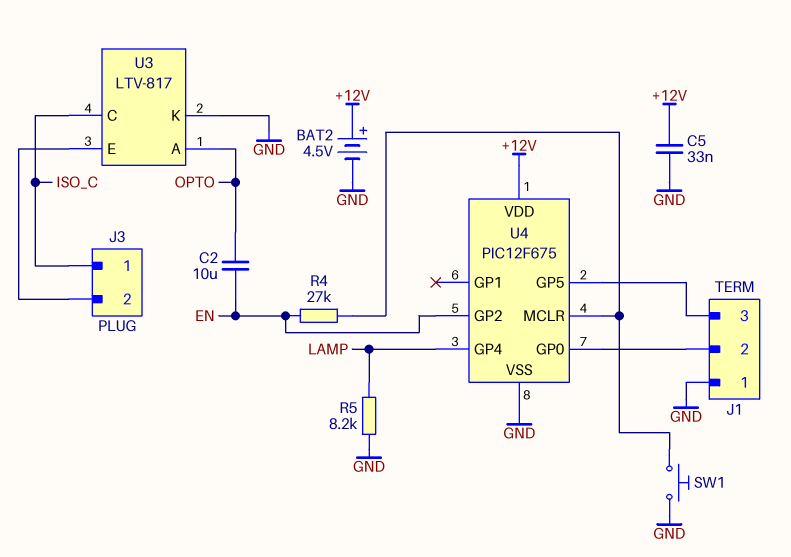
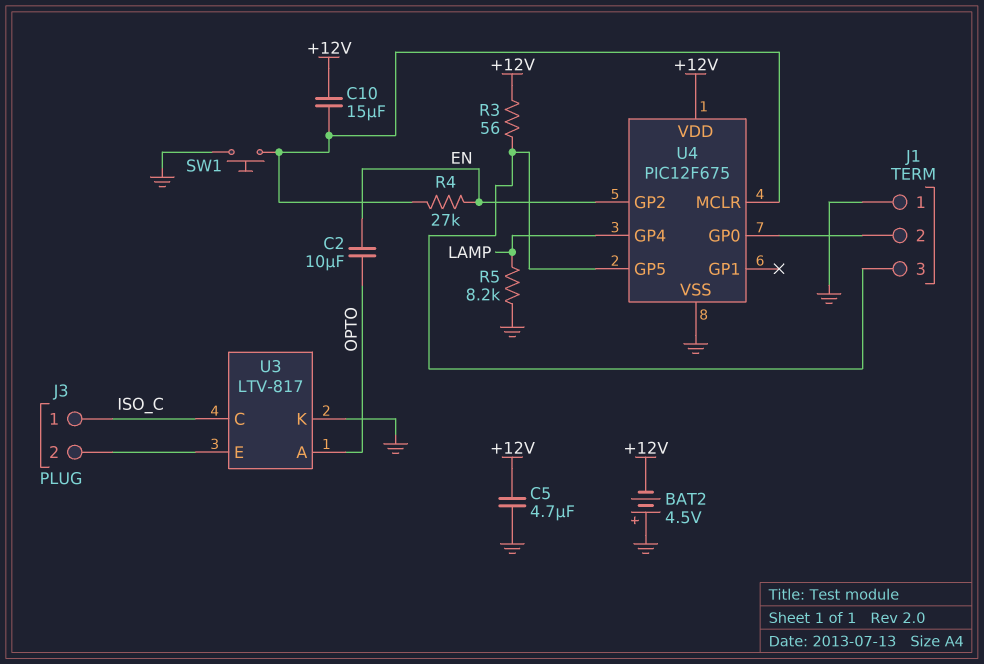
BAT2: 4.5V (plus +12V, minus GND) -> 4.5V (plus GND, minus +12V)
C5: 33nF (+12V, GND) -> 4.7uF (+12V, GND)
C10: none -> 15uF (+12V, U4/MCLR)
R3: none -> 56 (+12V, J1/3)

